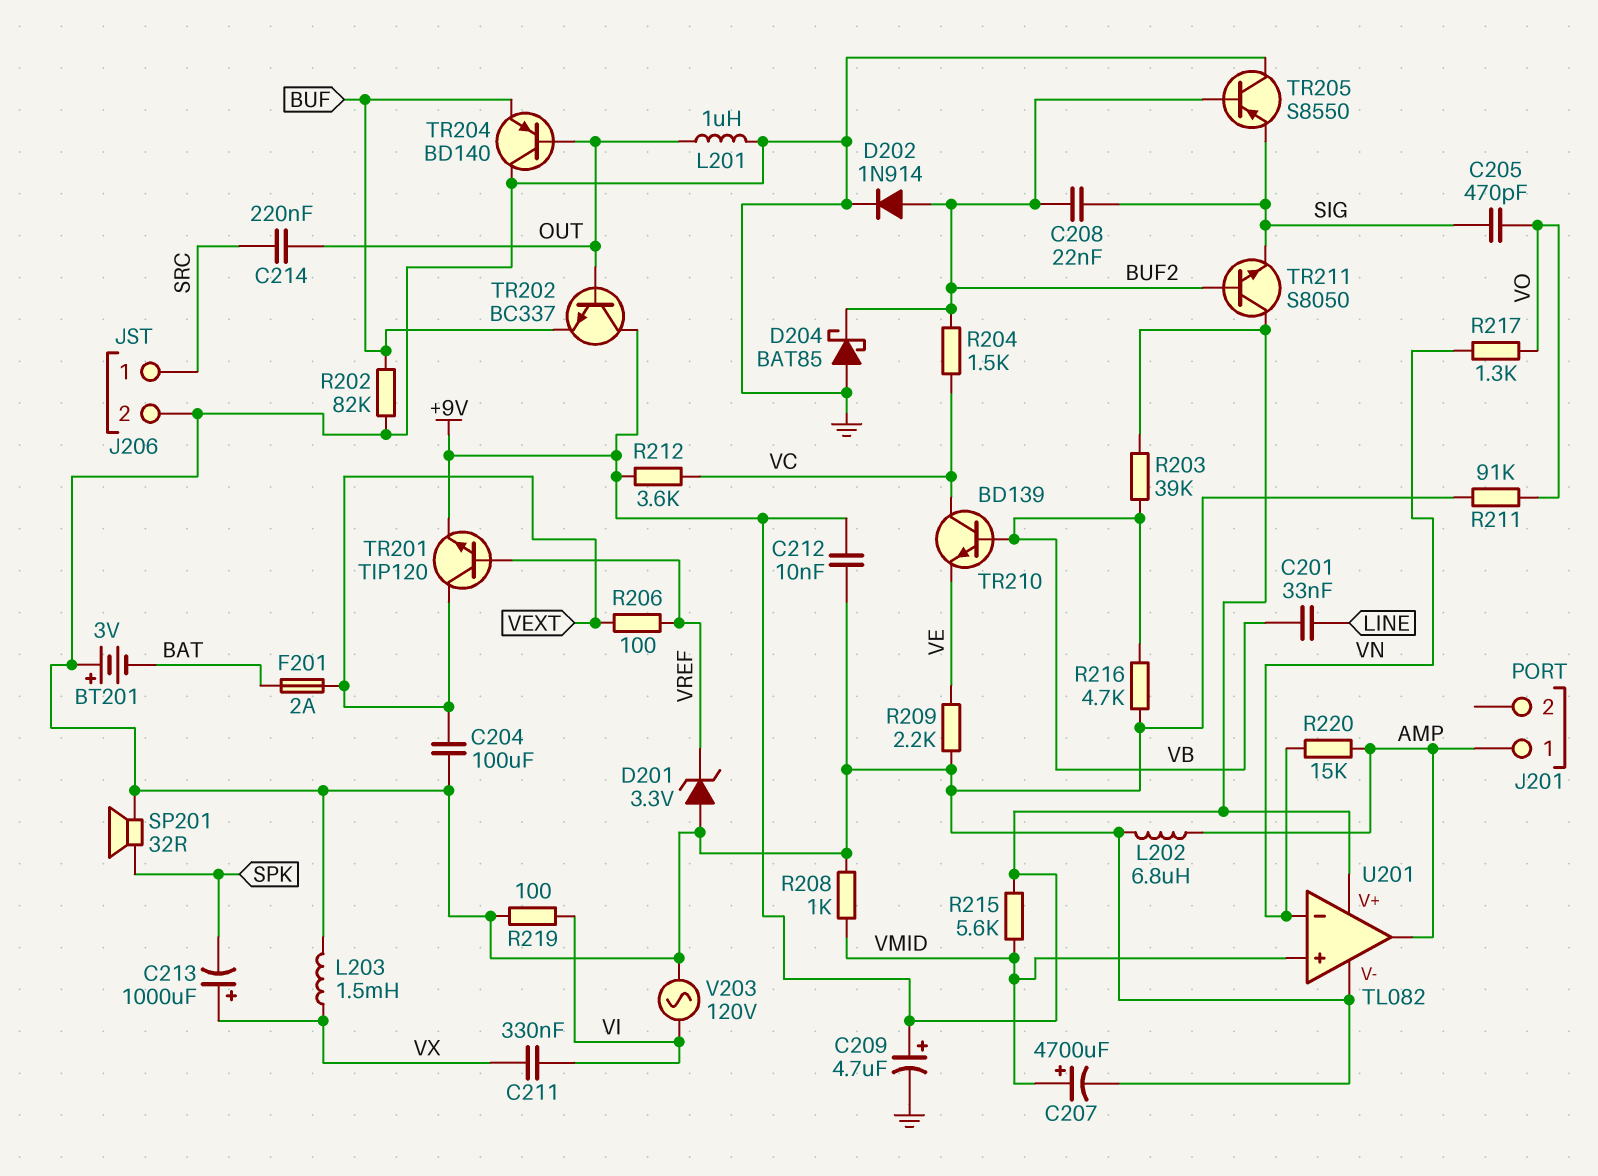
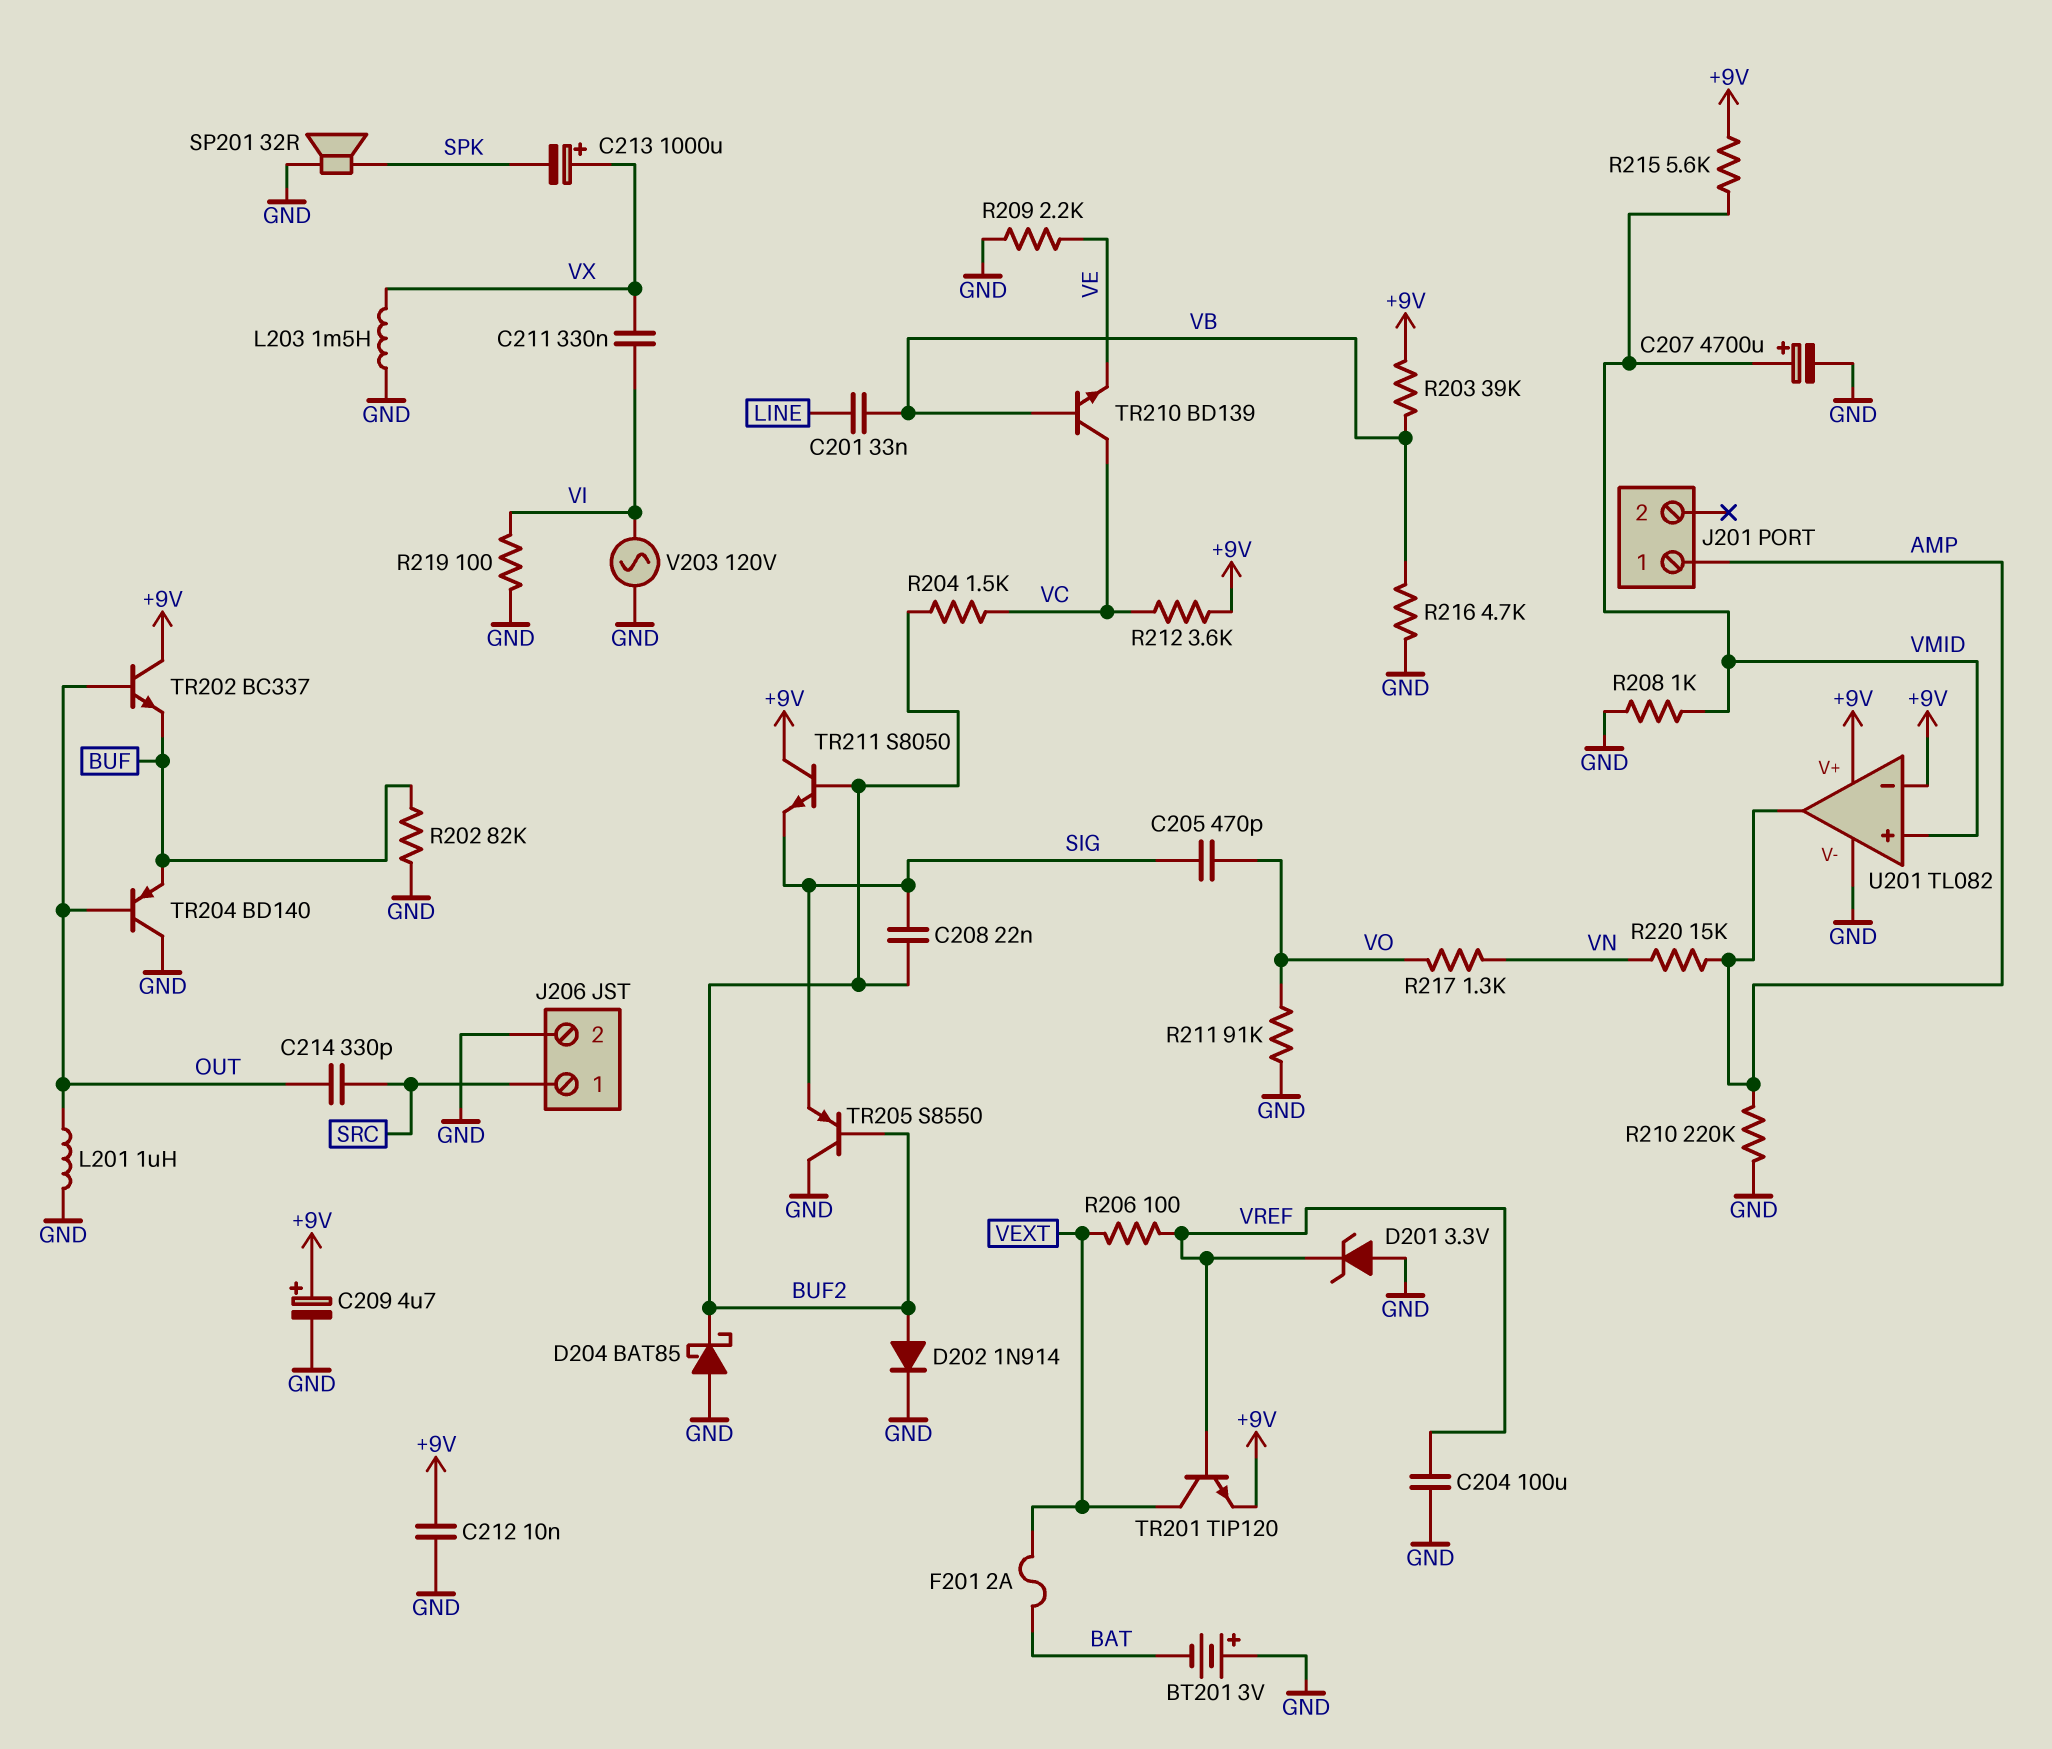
C204: 100uF (GND, VEXT) -> 100uF (GND, VREF)
C214: 220nF (OUT, SRC) -> 330pF (OUT, SRC)
L202: 6.8uH (AMP, GND) -> none
R210: none -> 220k (AMP, GND)
U201 pin in-: VN -> +9V

